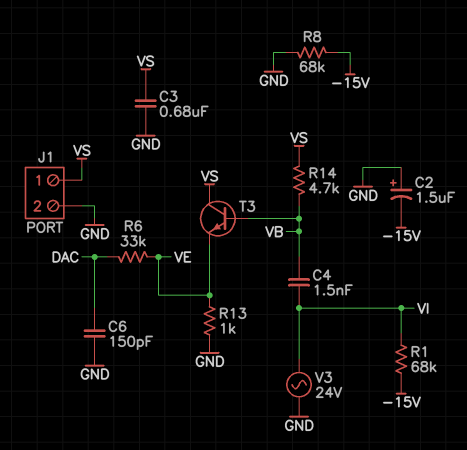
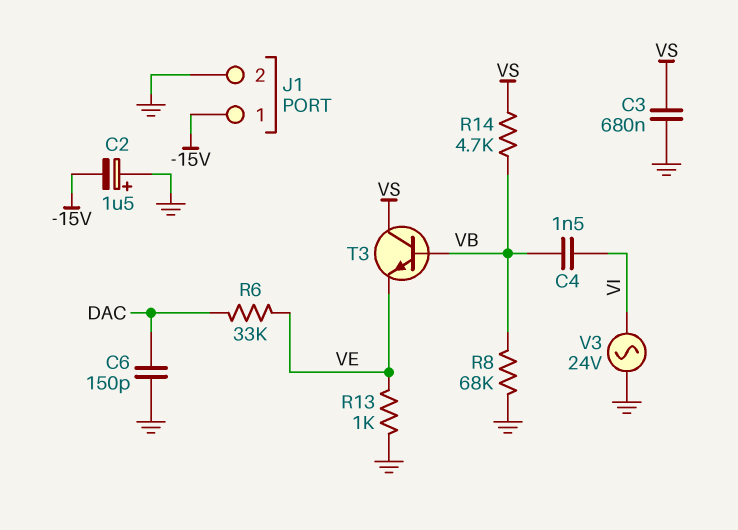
J1 pin 1: VS -> -15V
R1: 68k (-15V, VI) -> none
R8: 68k (-15V, GND) -> 68k (GND, VB)

